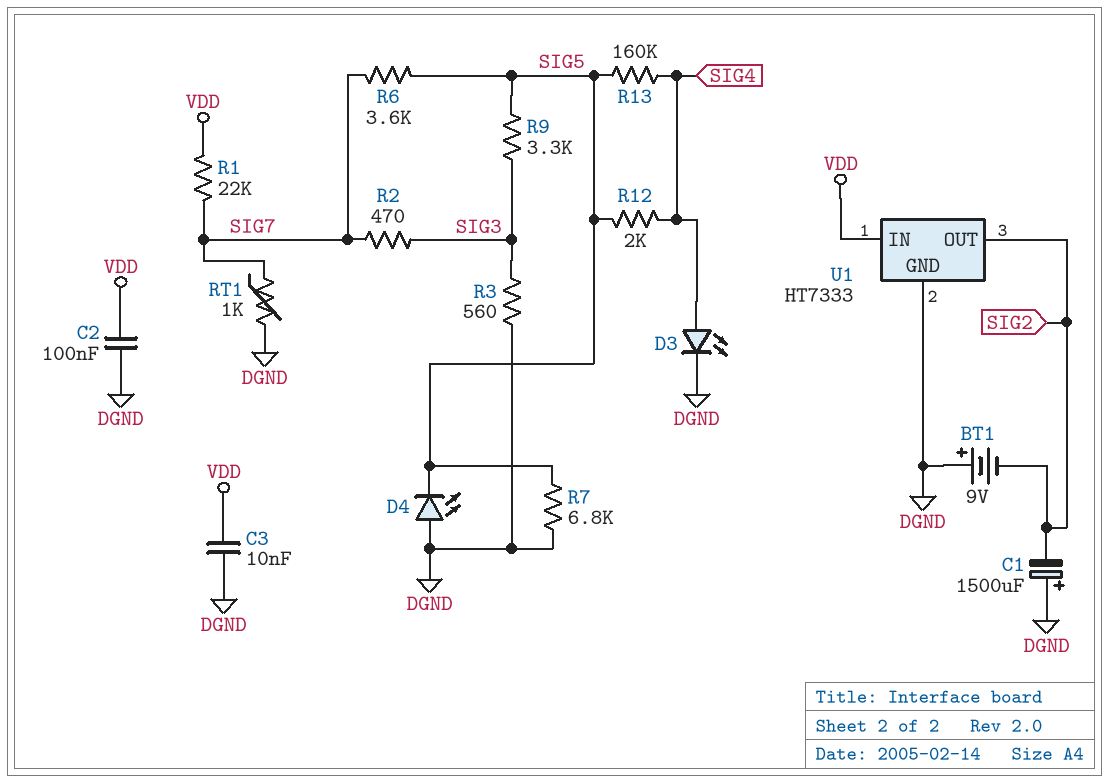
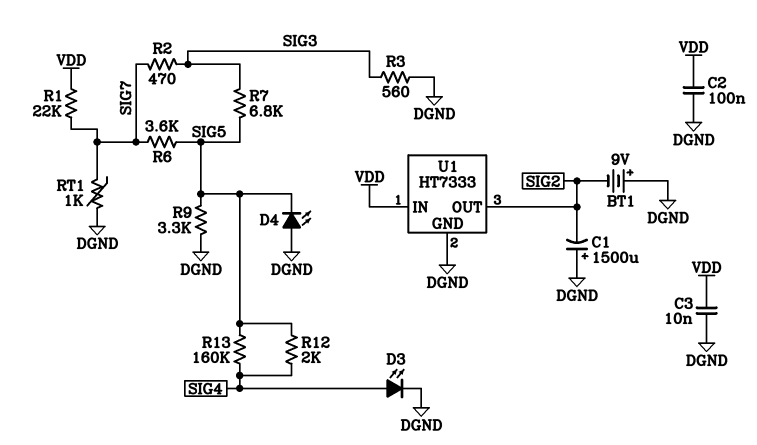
R7: 6.8k (DGND, SIG5) -> 6.8k (SIG3, SIG5)
R9: 3.3k (SIG3, SIG5) -> 3.3k (DGND, SIG5)

